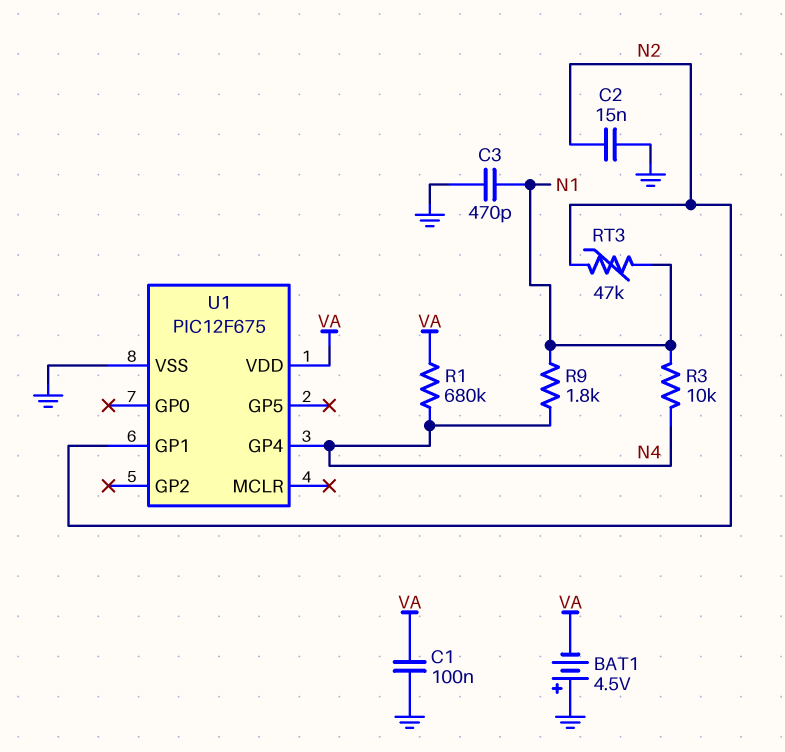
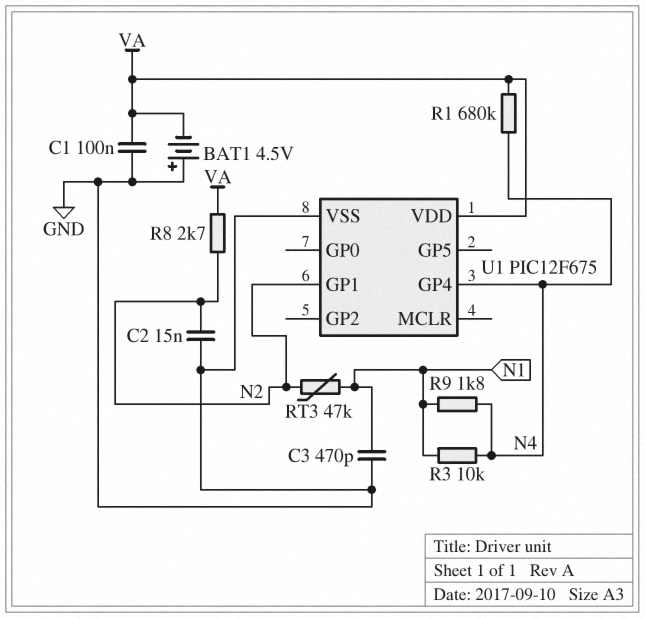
R8: none -> 2.7k (N2, VA)

